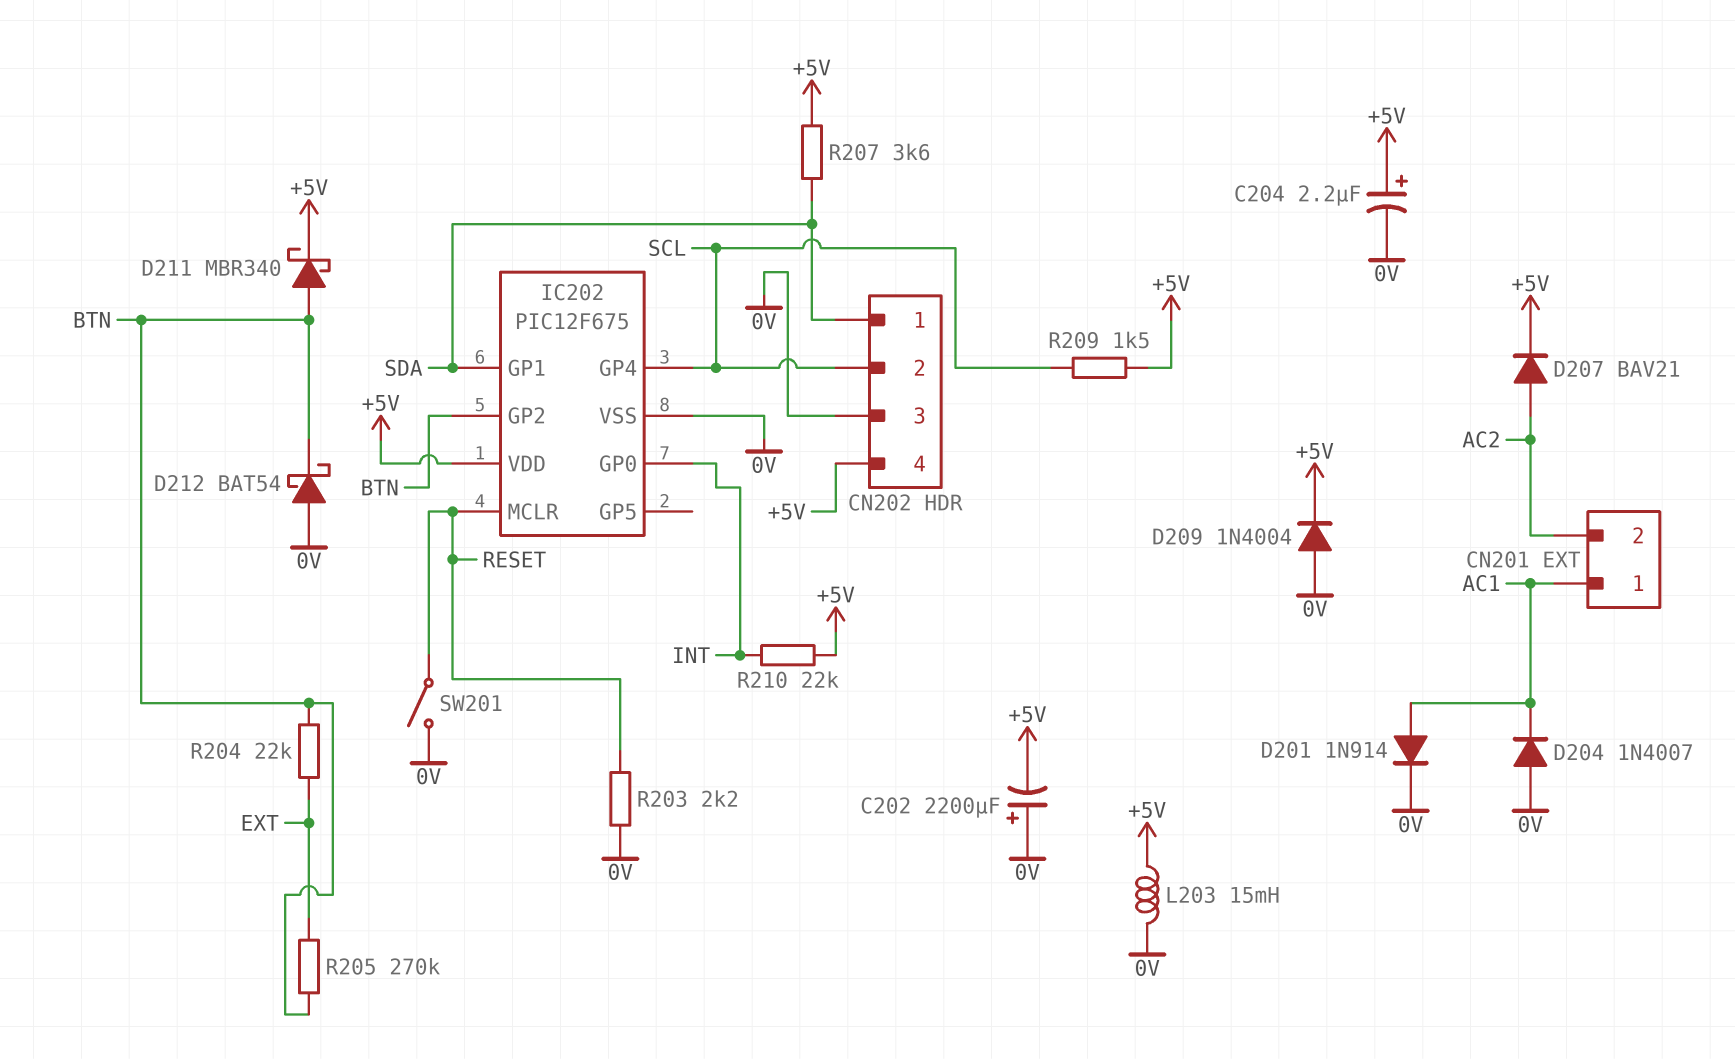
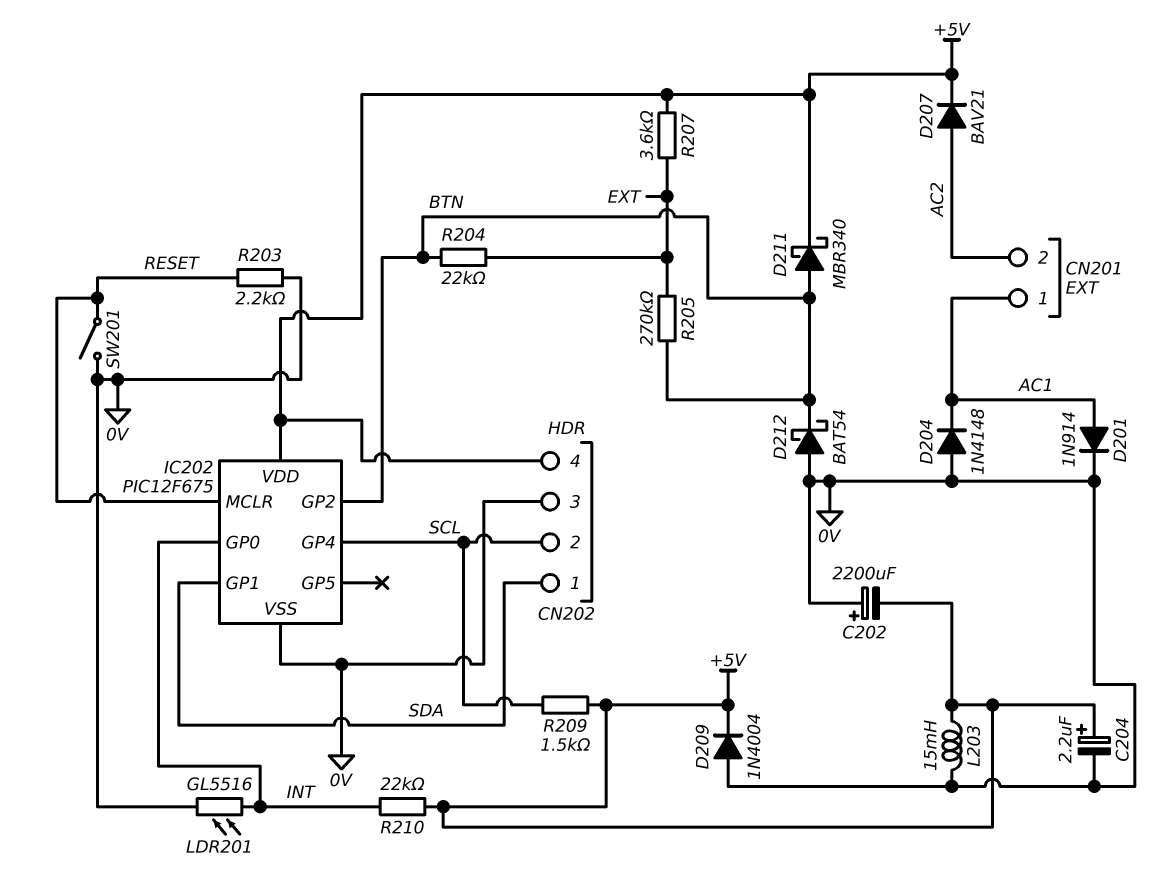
D204: diode 1N4007 (A 0V, K AC1) -> diode 1N4148 (A 0V, K AC1)
LDR201: none -> GL5516 (0V, INT)
R207: 3.6k (+5V, SDA) -> 3.6k (+5V, EXT)

